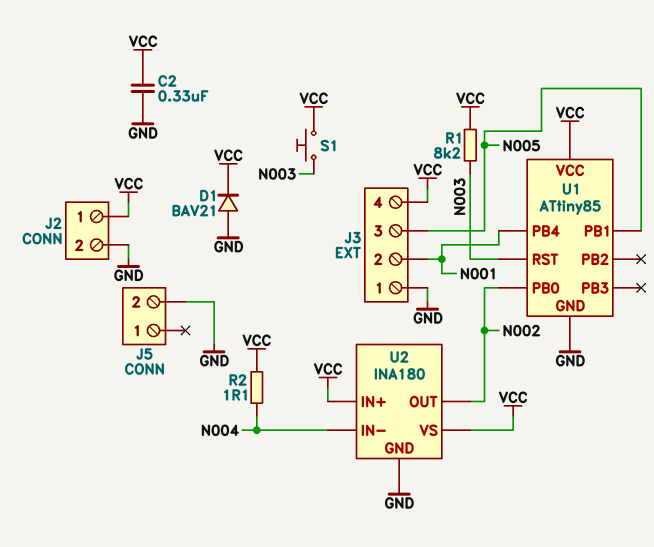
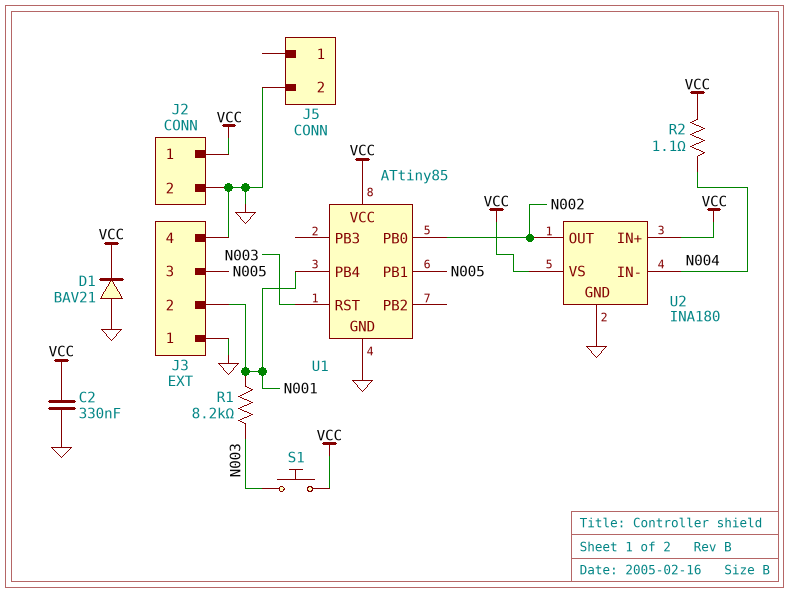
J3 pin 4: VCC -> GND
R1: 8.2k (N003, VCC) -> 8.2k (N001, N003)

